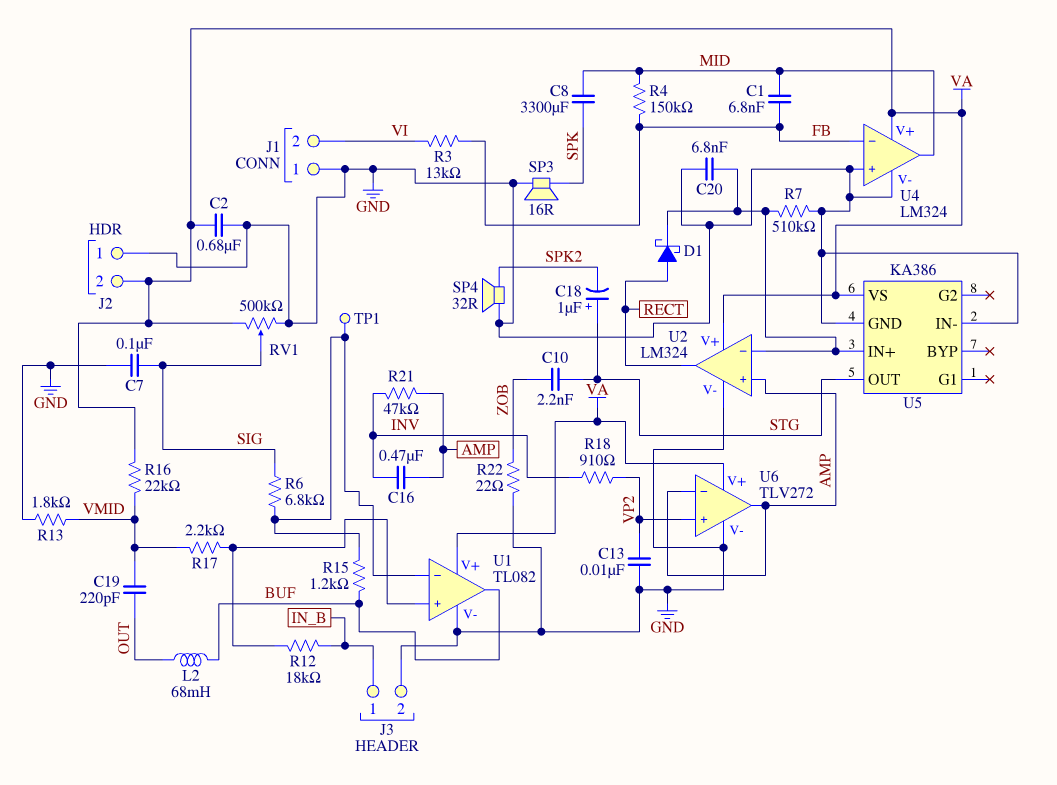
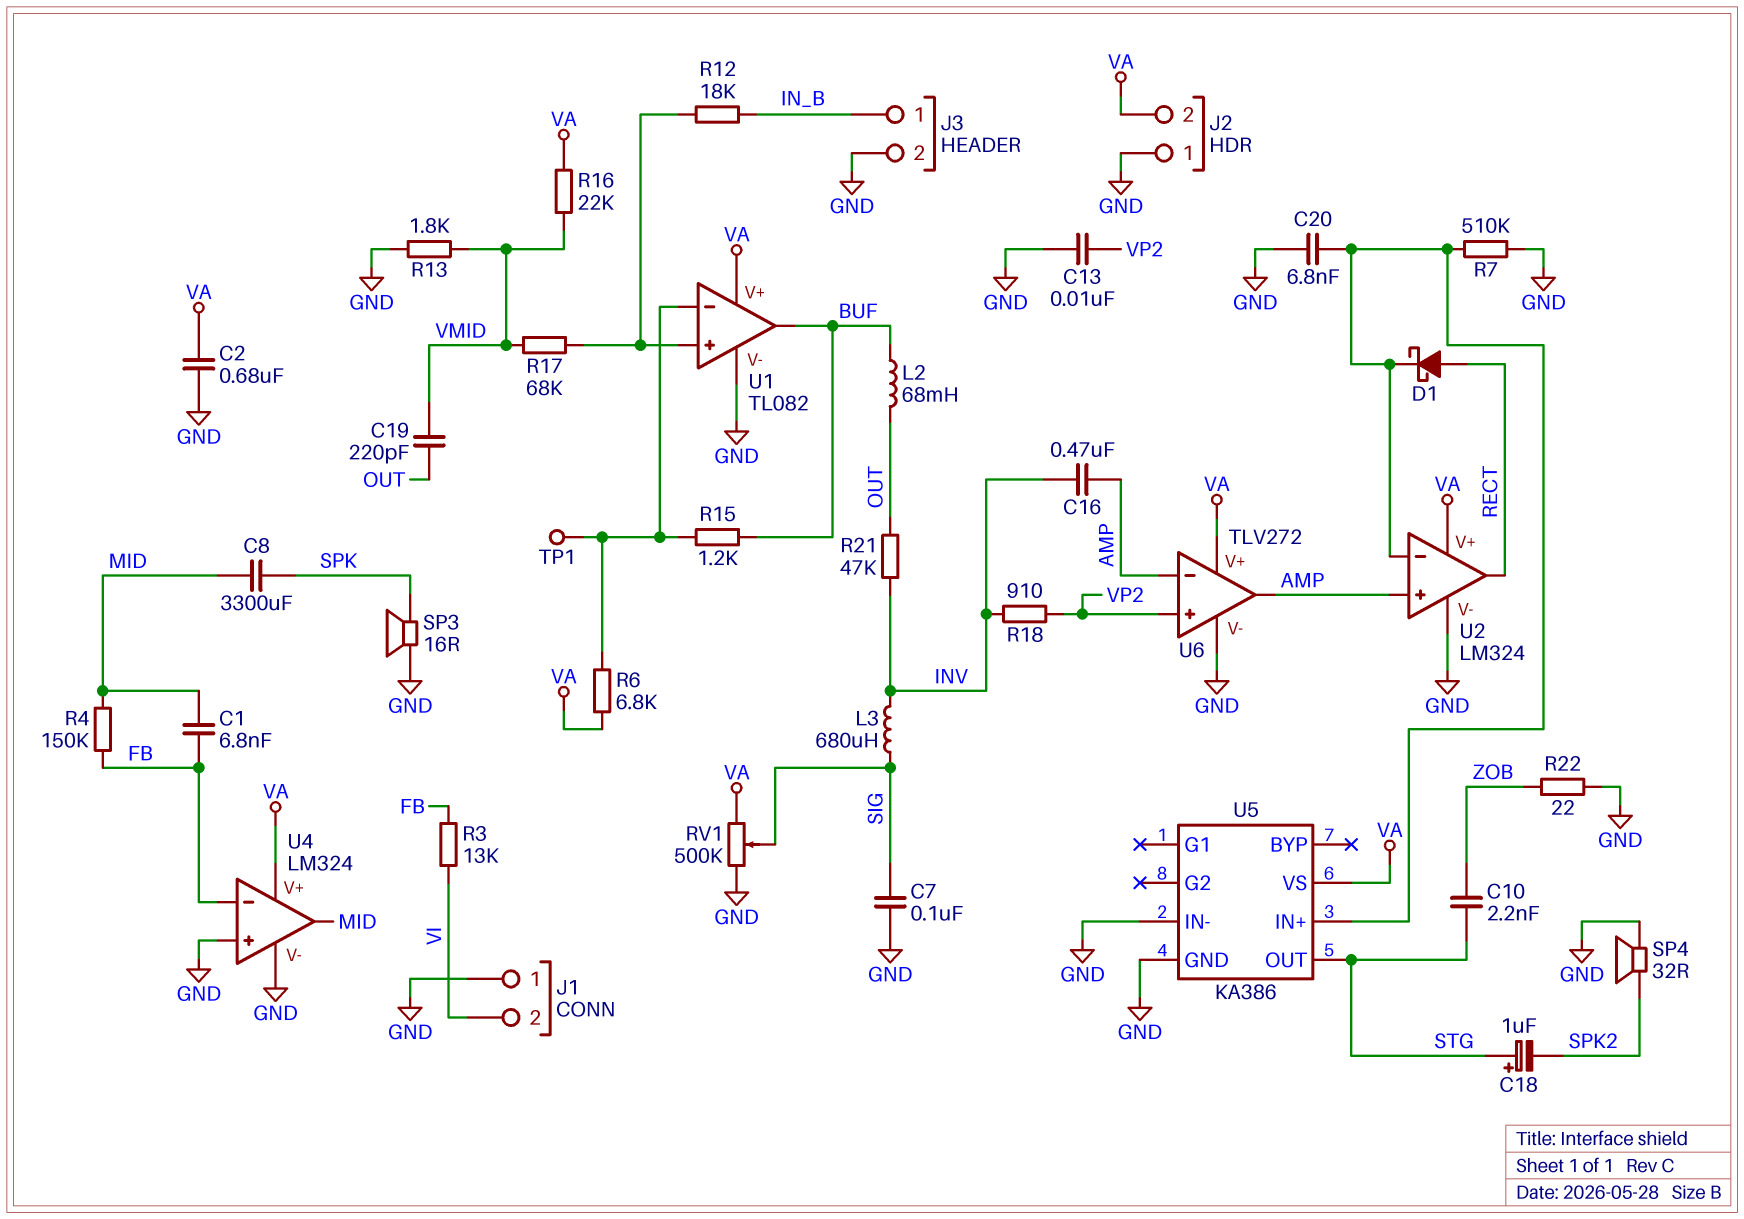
L3: none -> 680uH (INV, SIG)
R6: 6.8k (SIG, U1/in-) -> 6.8k (U1/in-, VA)
R17: 2.2k (U1/in+, VMID) -> 68k (U1/in+, VMID)
R21: 47k (AMP, INV) -> 47k (INV, OUT)

